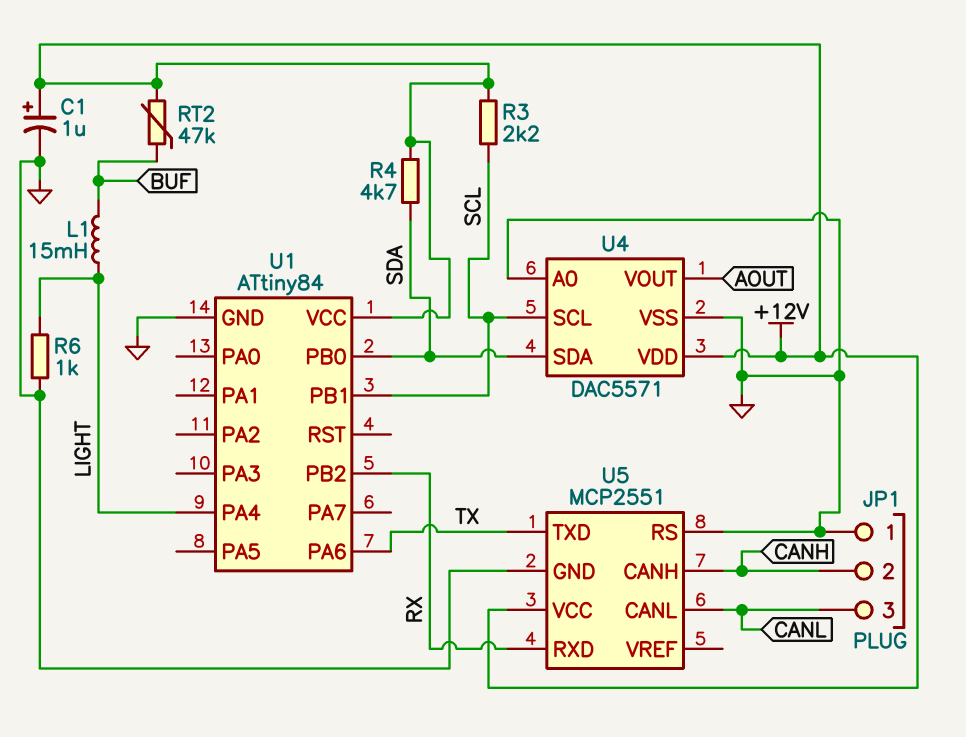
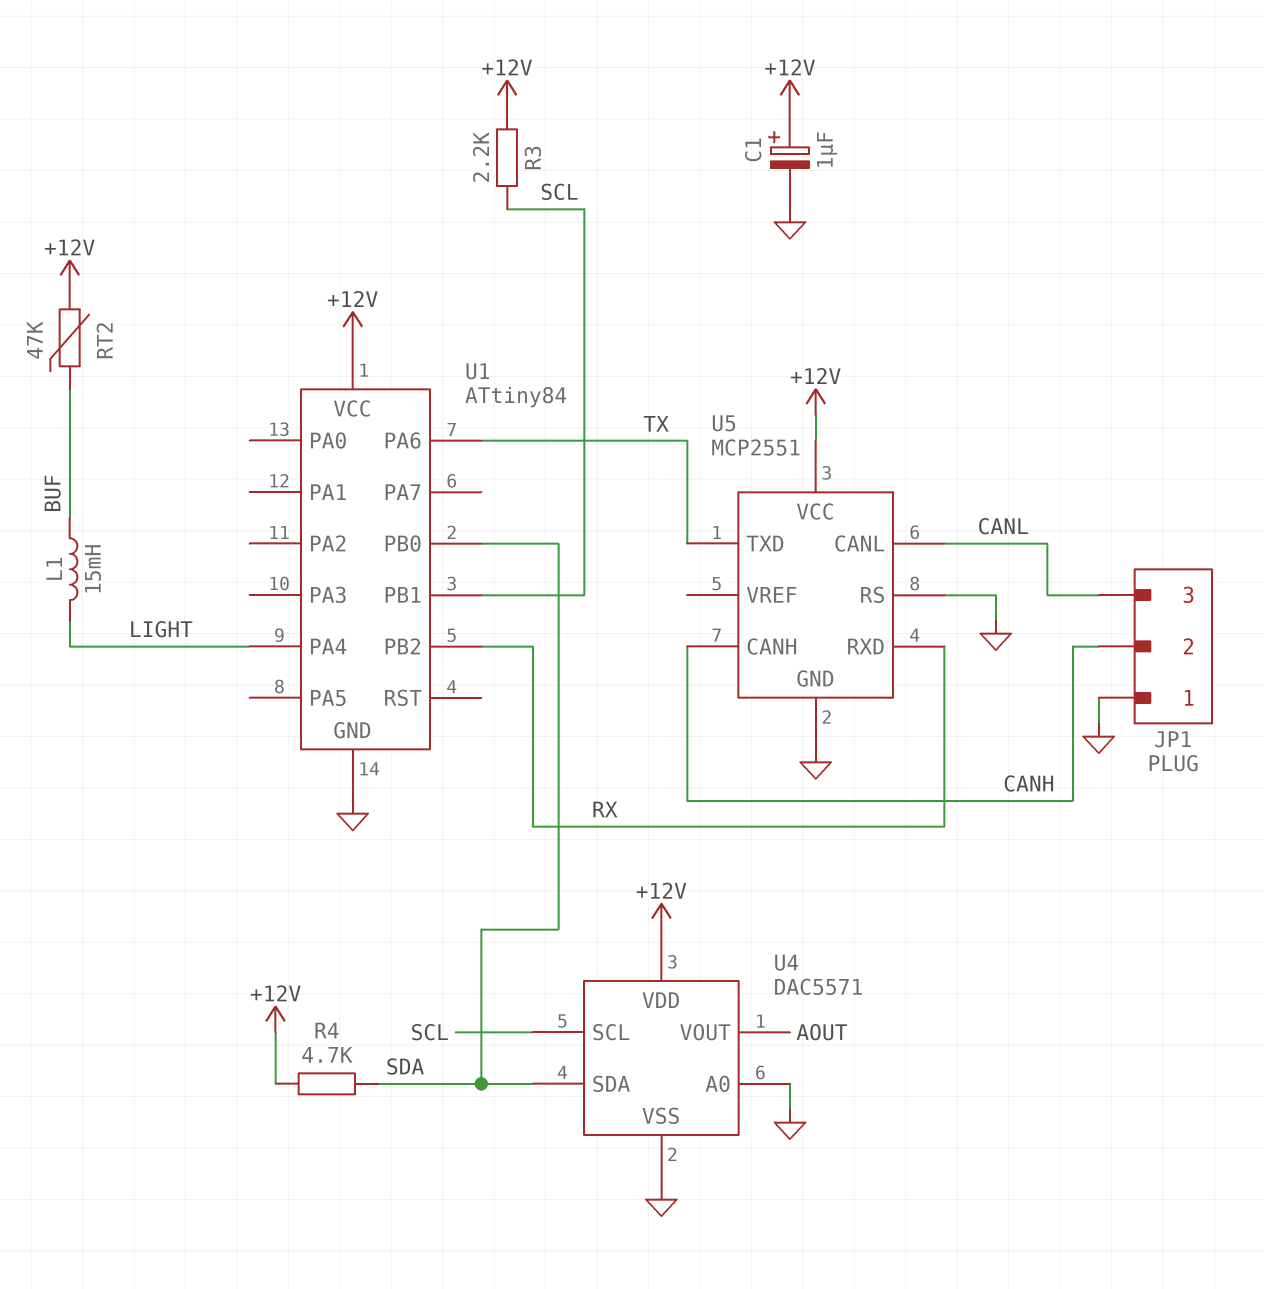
R6: 1k (GND, LIGHT) -> none

